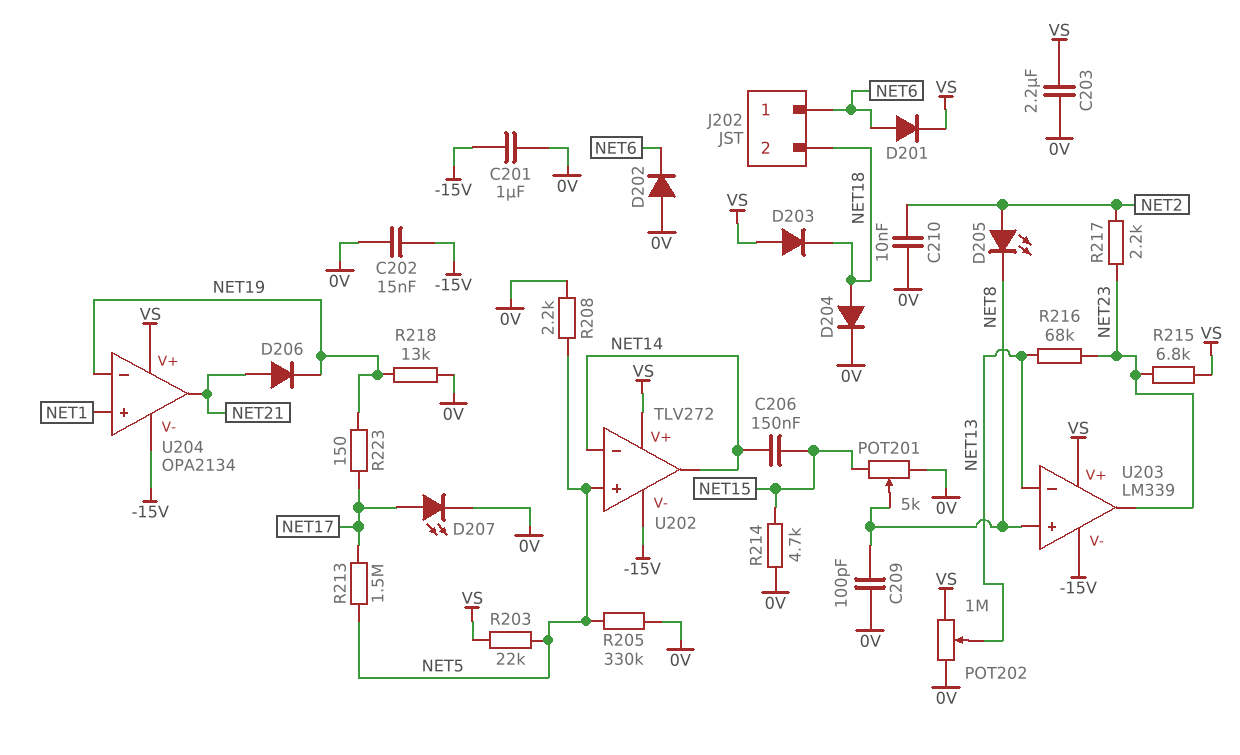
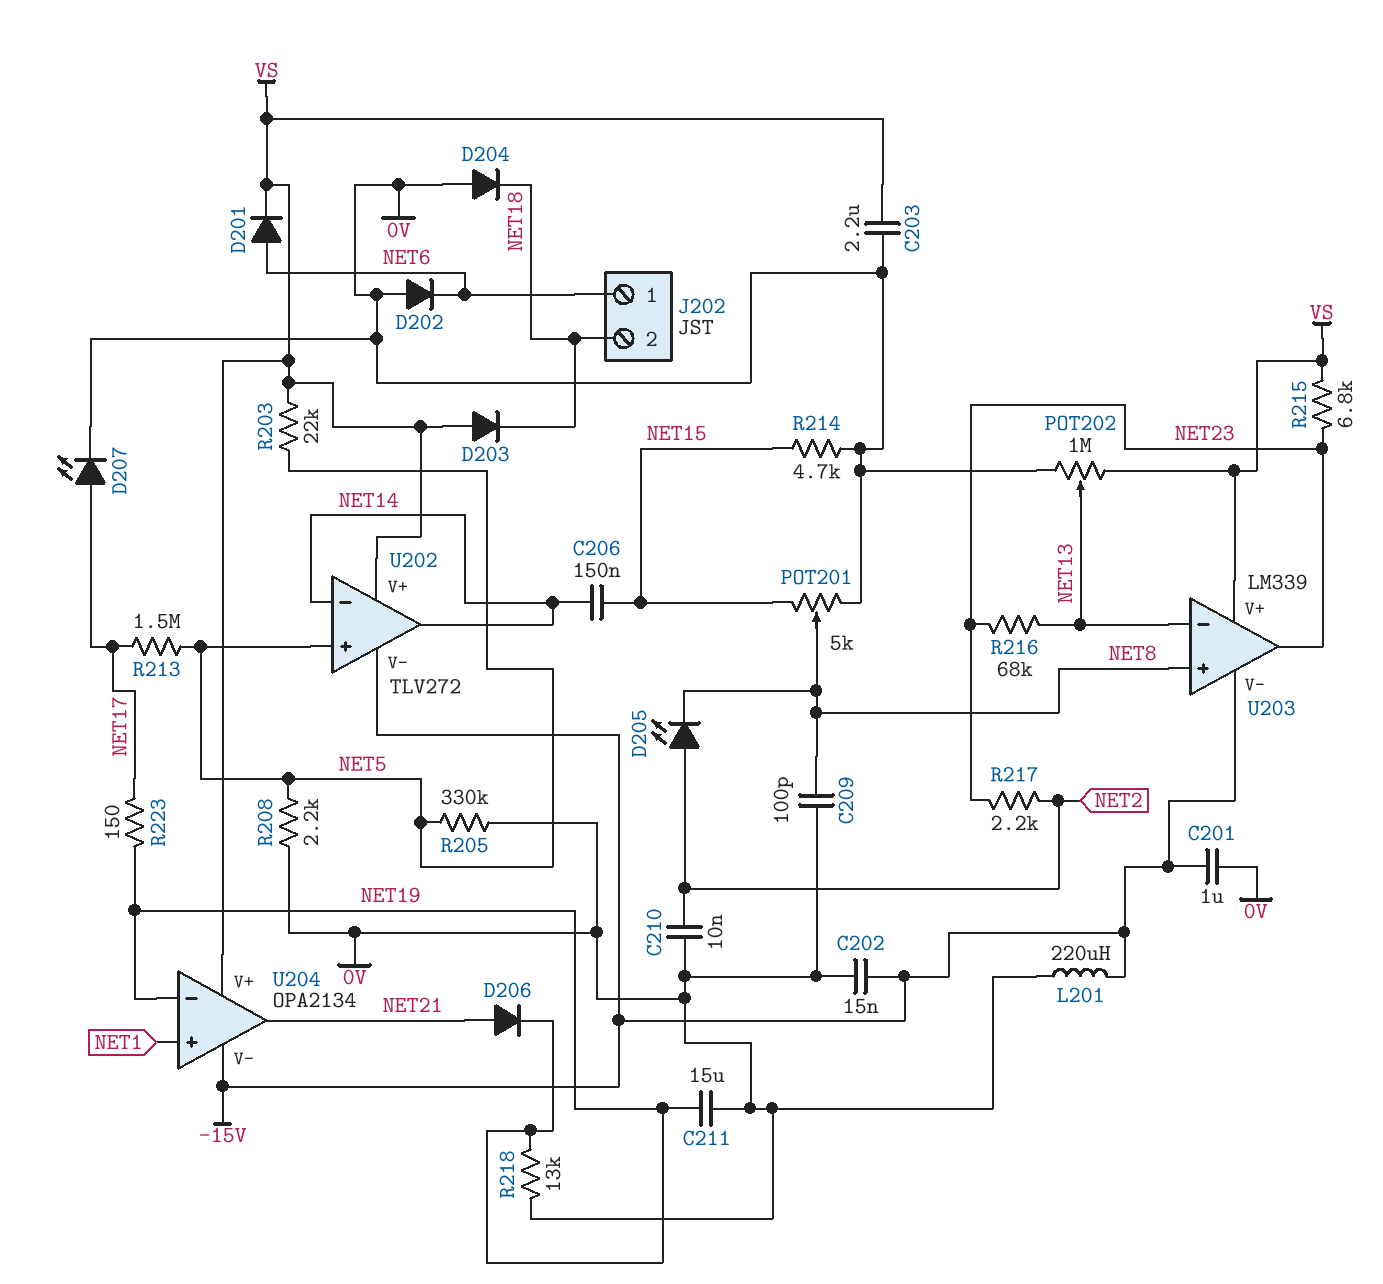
C211: none -> 15uF (0V, NET19)
D204: diode (A NET18, K 0V) -> diode (A 0V, K NET18)
L201: none -> 220uH (-15V, 0V)

